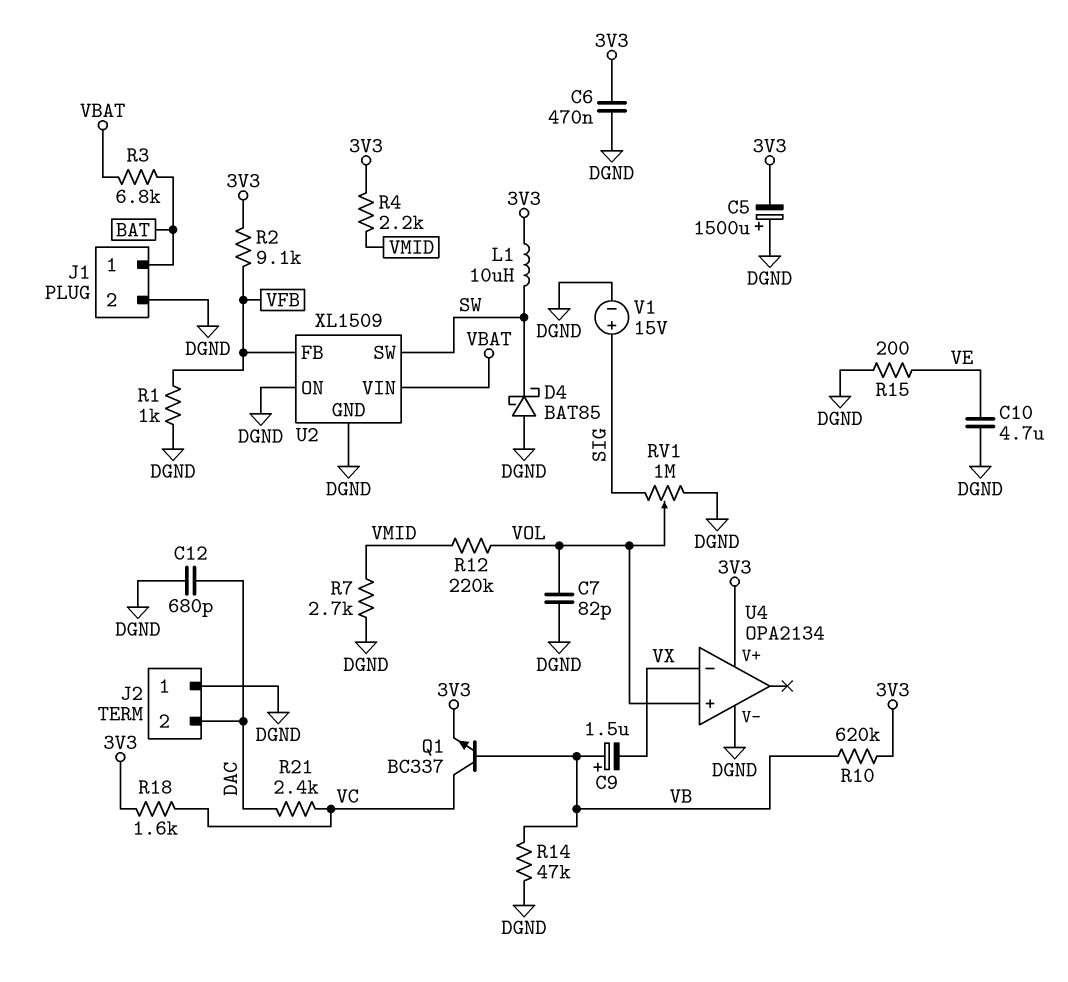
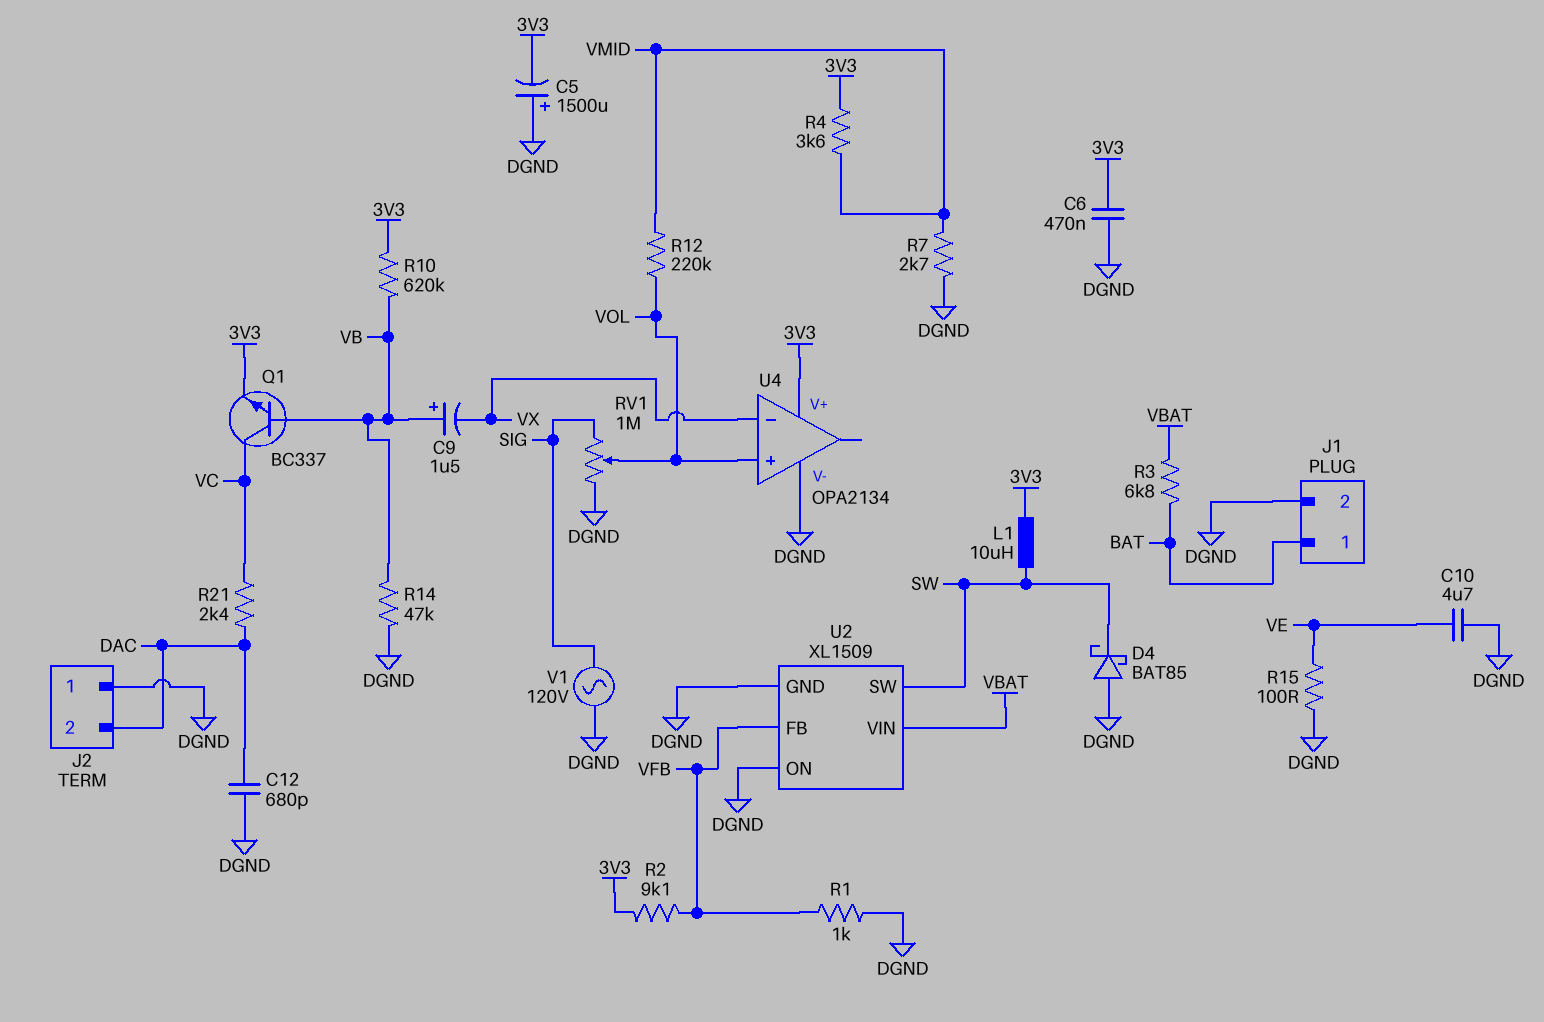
C7: 82pF (DGND, VOL) -> none
R4: 2.2k (3V3, VMID) -> 3.6k (3V3, VMID)
R15: 200 (DGND, VE) -> 100 (DGND, VE)
R18: 1.6k (3V3, VC) -> none
V1: 15V (plus SIG, minus DGND) -> AC 120V (DGND, SIG)

